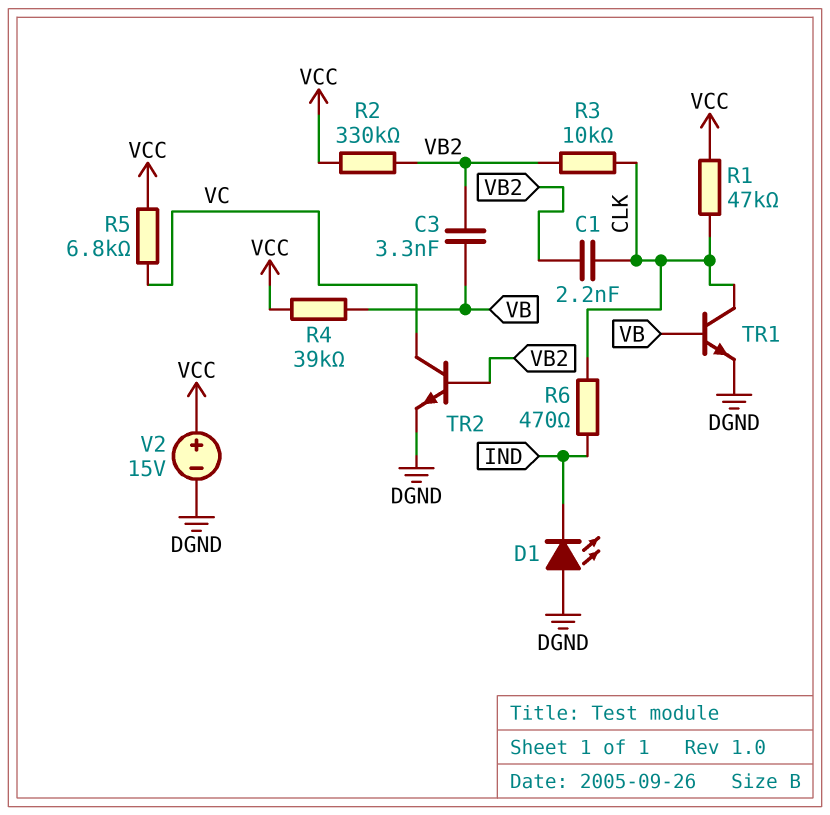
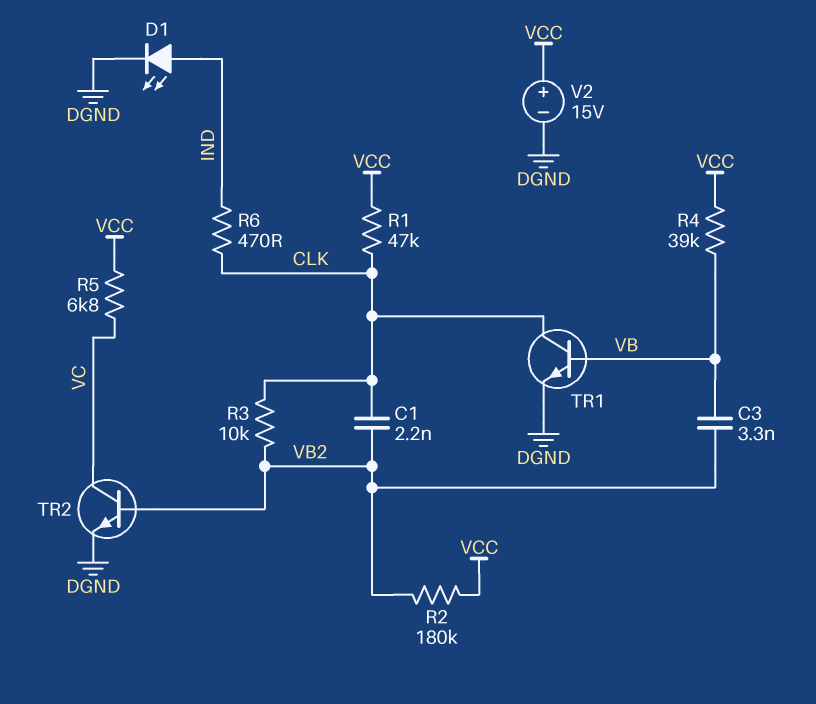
D1: LED (A DGND, K IND) -> LED (A IND, K DGND)
R2: 330k (VB2, VCC) -> 180k (VB2, VCC)

